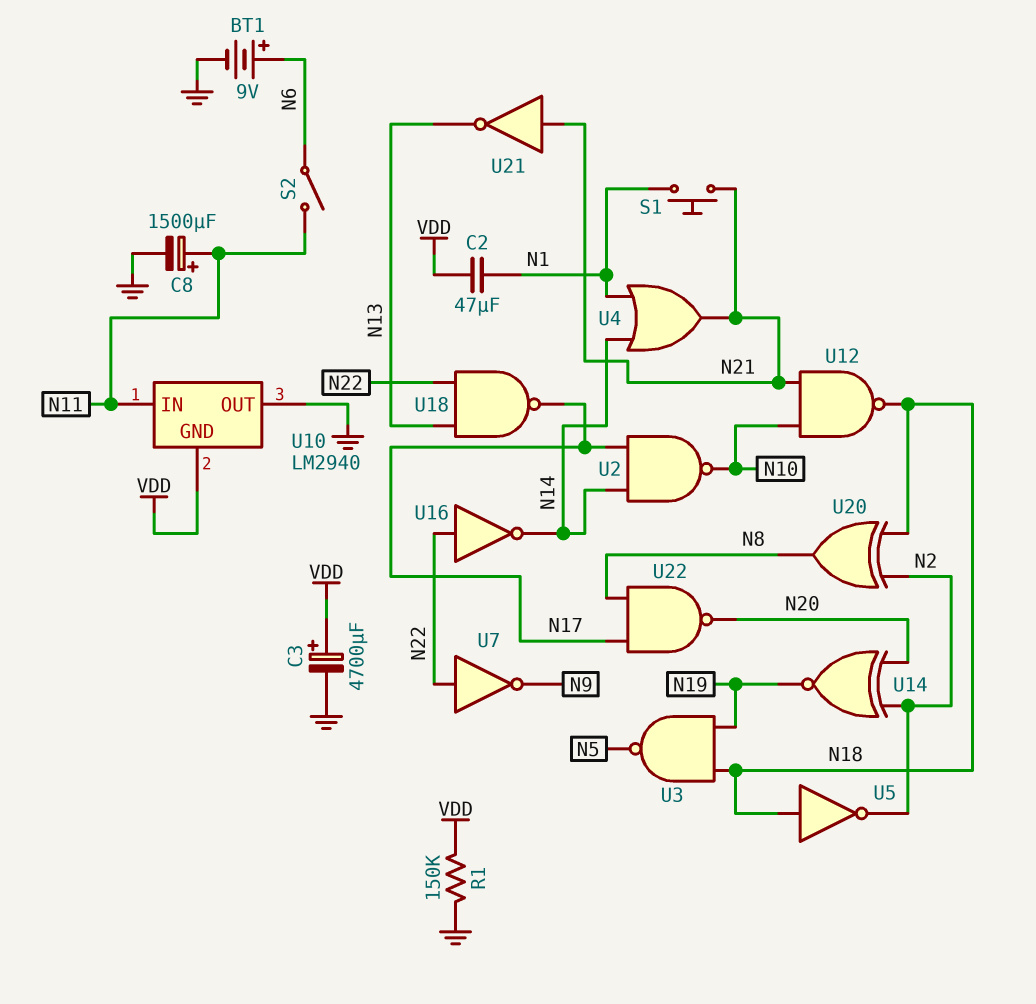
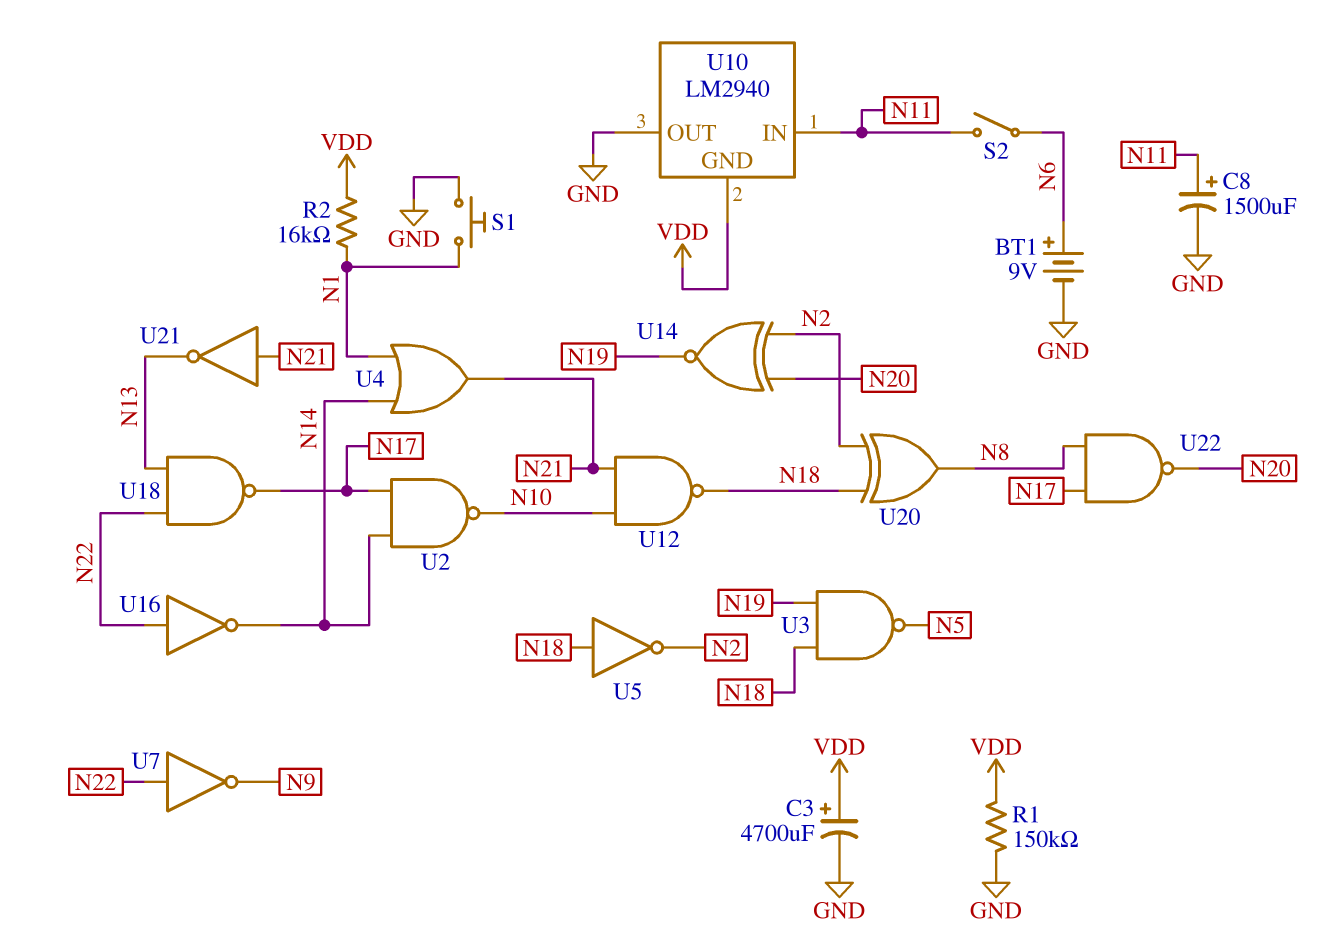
C2: 47uF (N1, VDD) -> none
R2: none -> 16k (N1, VDD)
S1: button (N1, N21) -> button (GND, N1)

